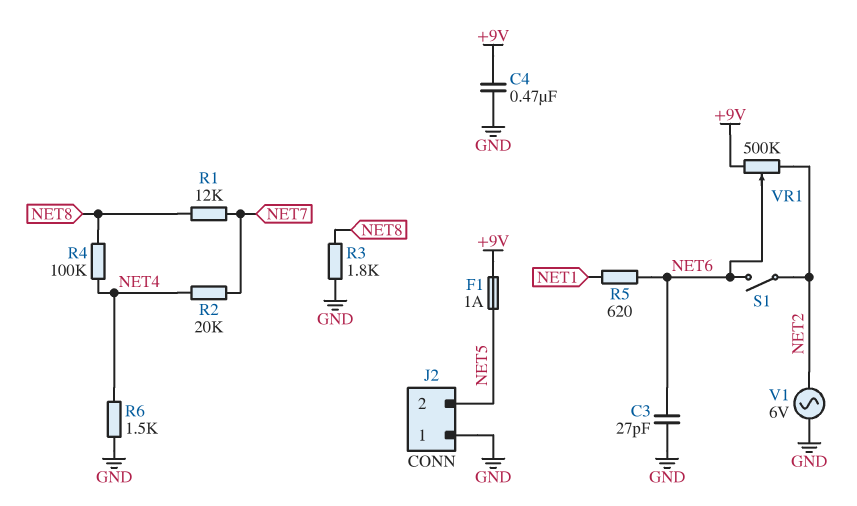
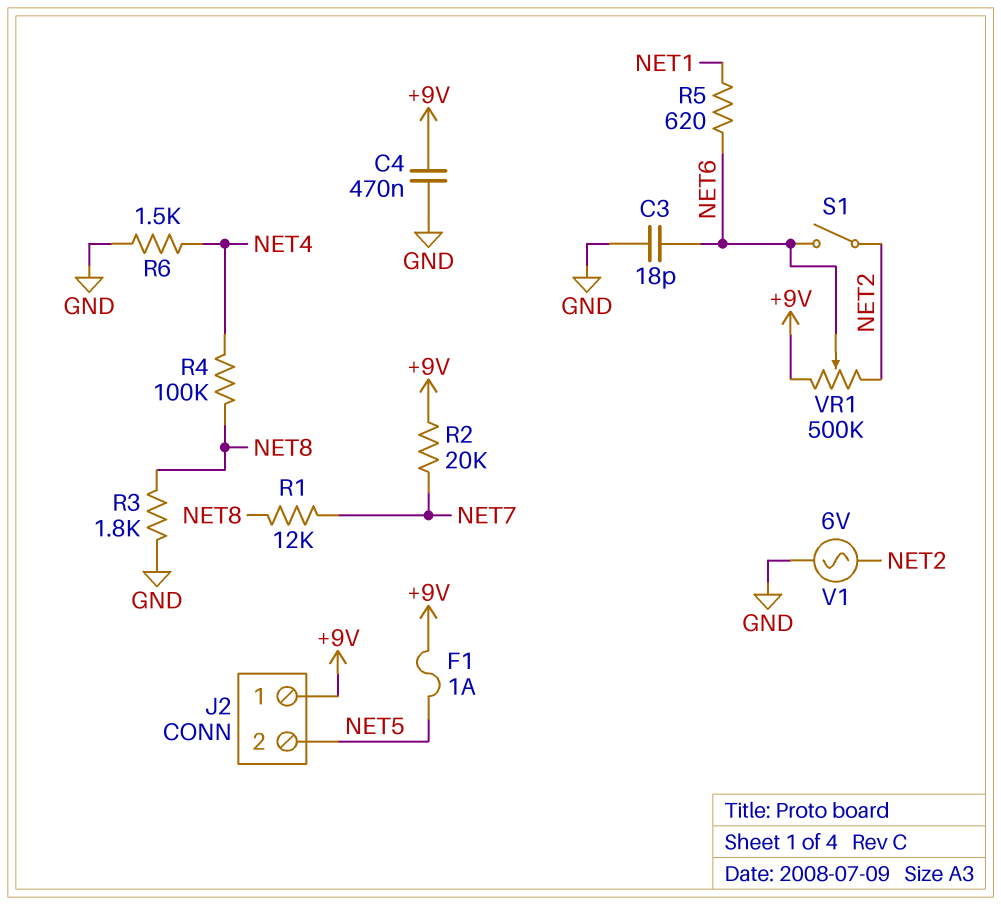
C3: 27pF (GND, NET6) -> 18pF (GND, NET6)
J2 pin 1: GND -> +9V
R2: 20k (NET4, NET7) -> 20k (+9V, NET7)

